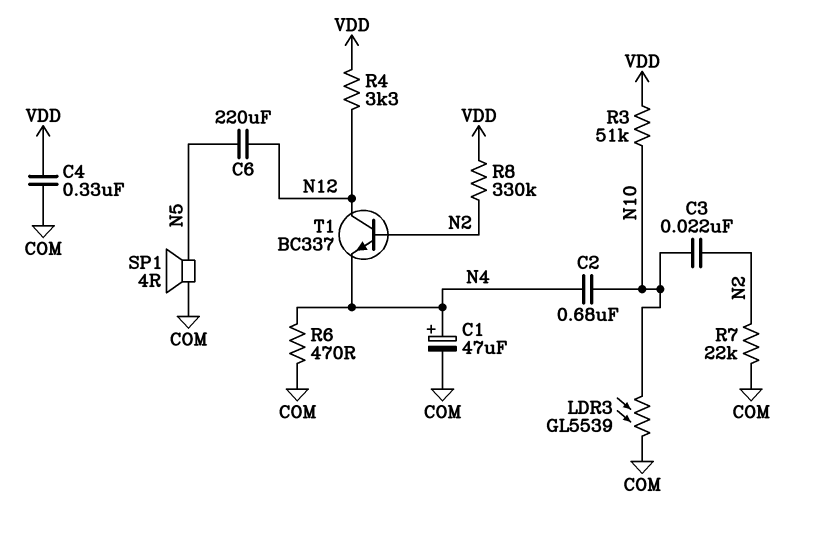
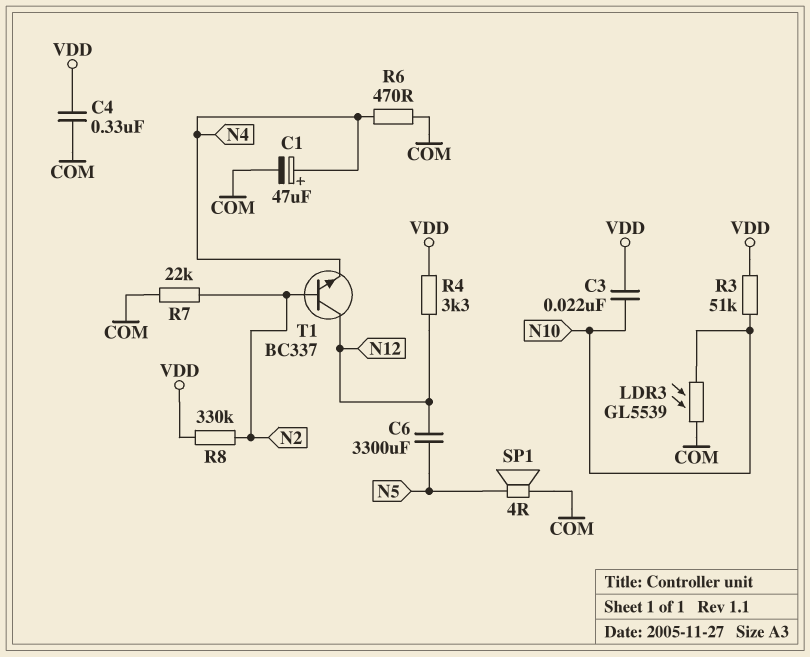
C2: 680nF (N4, N10) -> none
C3: 22nF (N2, N10) -> 22nF (N10, VDD)
C6: 220uF (N5, N12) -> 3300uF (N5, N12)

